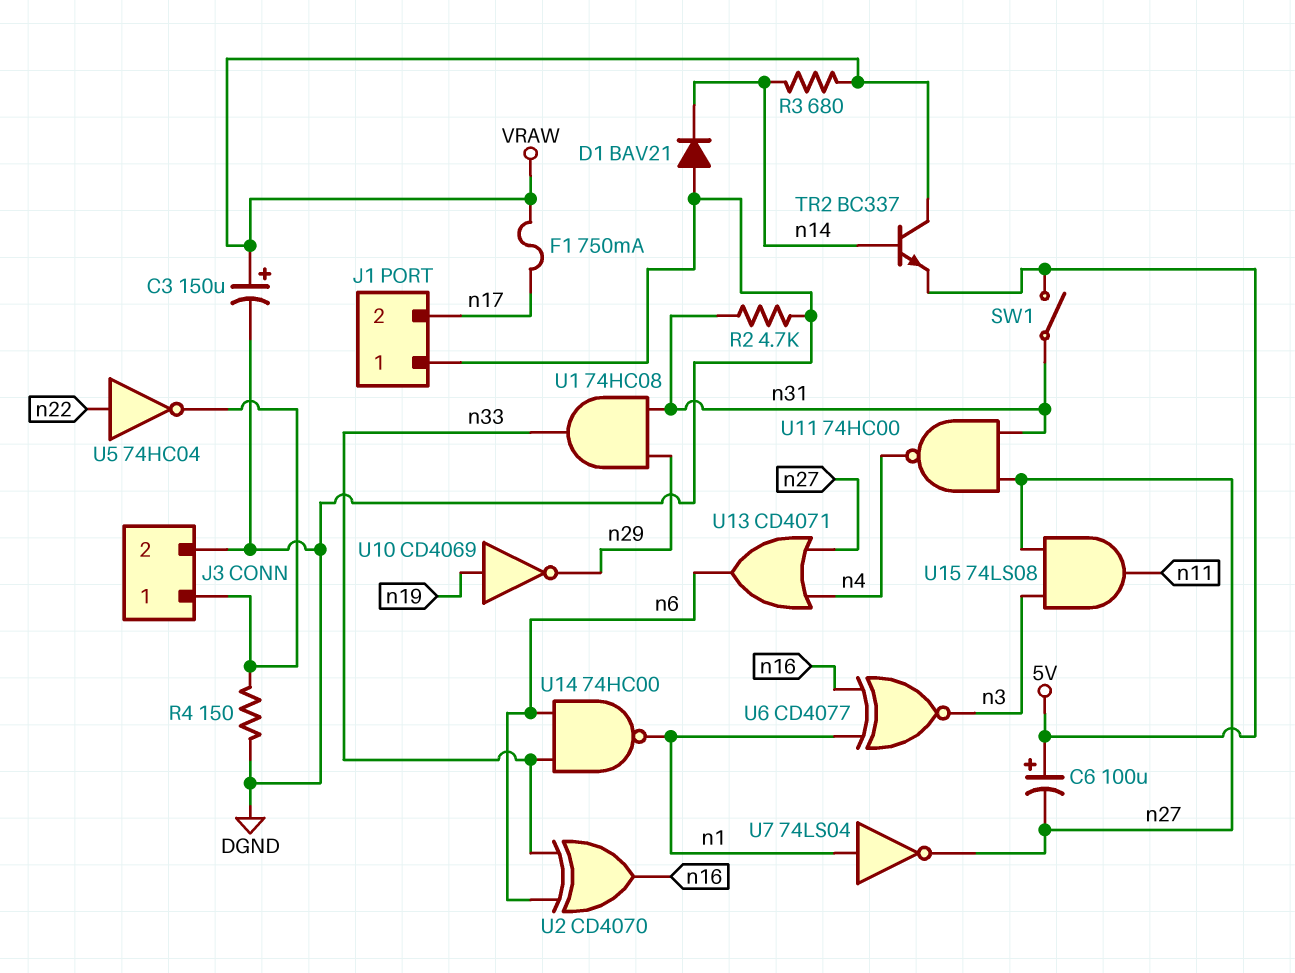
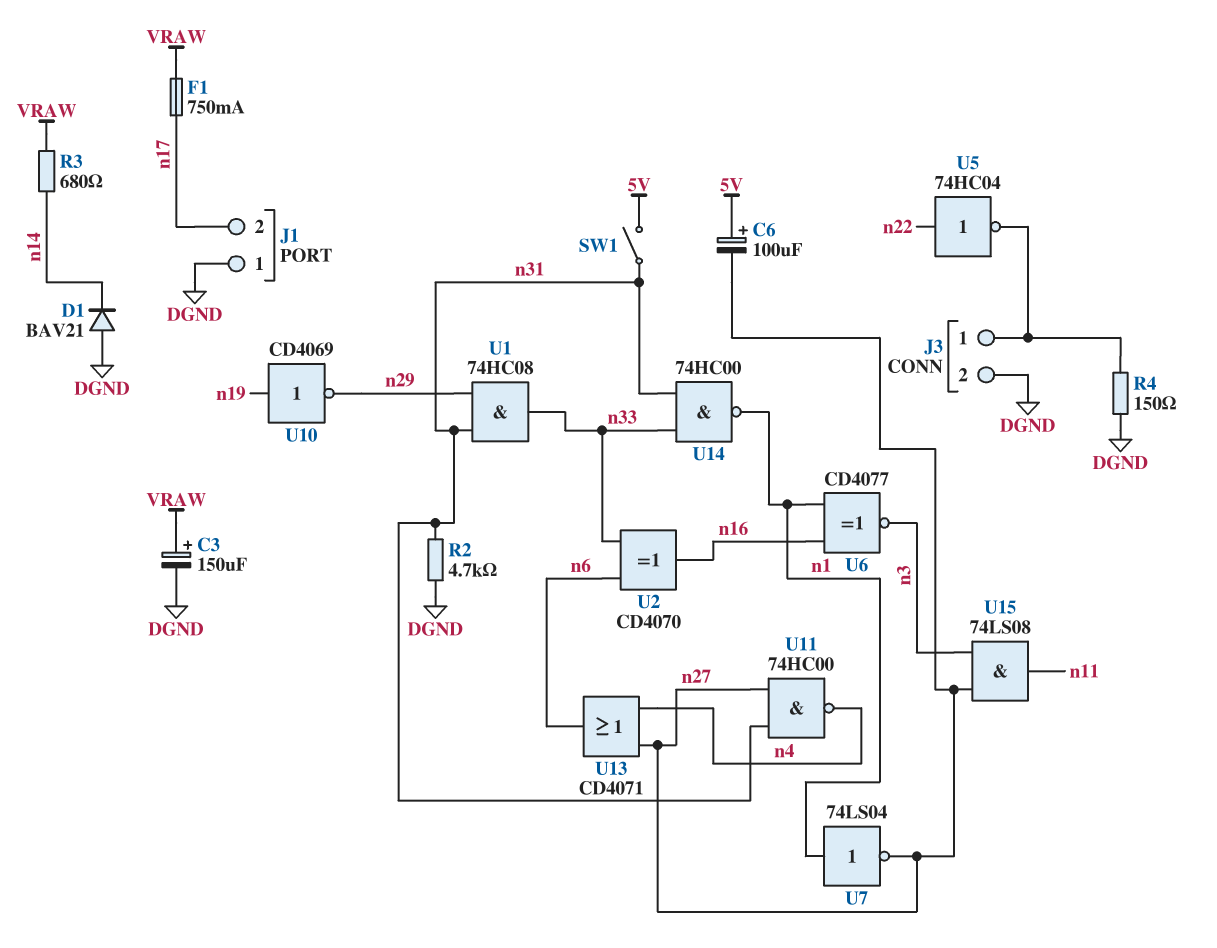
TR2: NPN BC337 (B n14, C VRAW, E 5V) -> none
U14: NAND 74HC00 (in n6, in n33, out n1) -> NAND 74HC00 (in n31, in n33, out n1)

